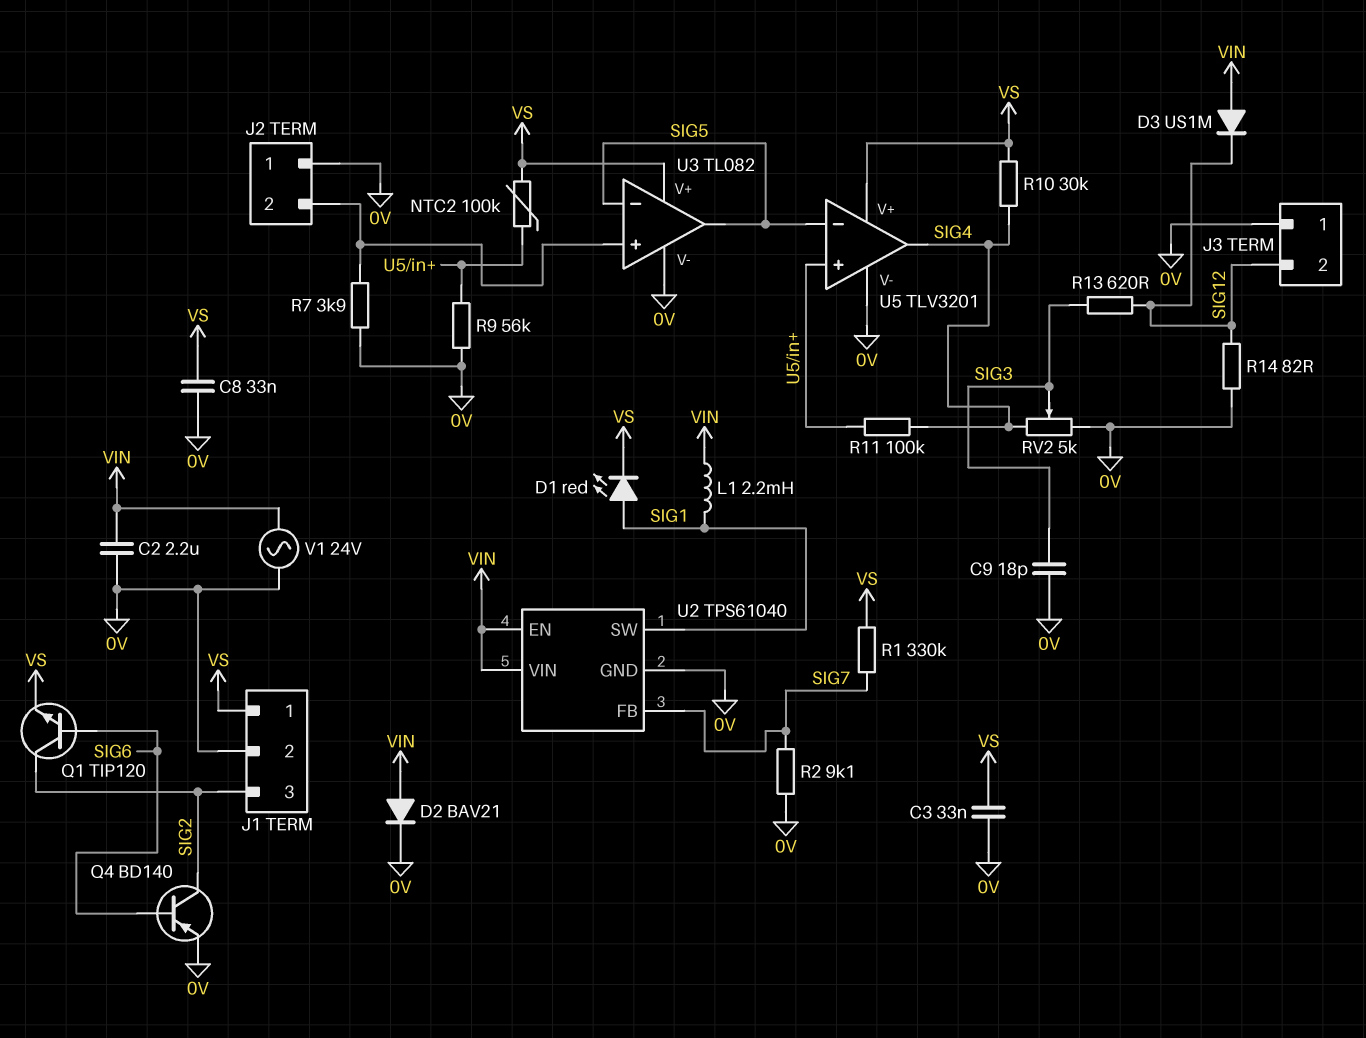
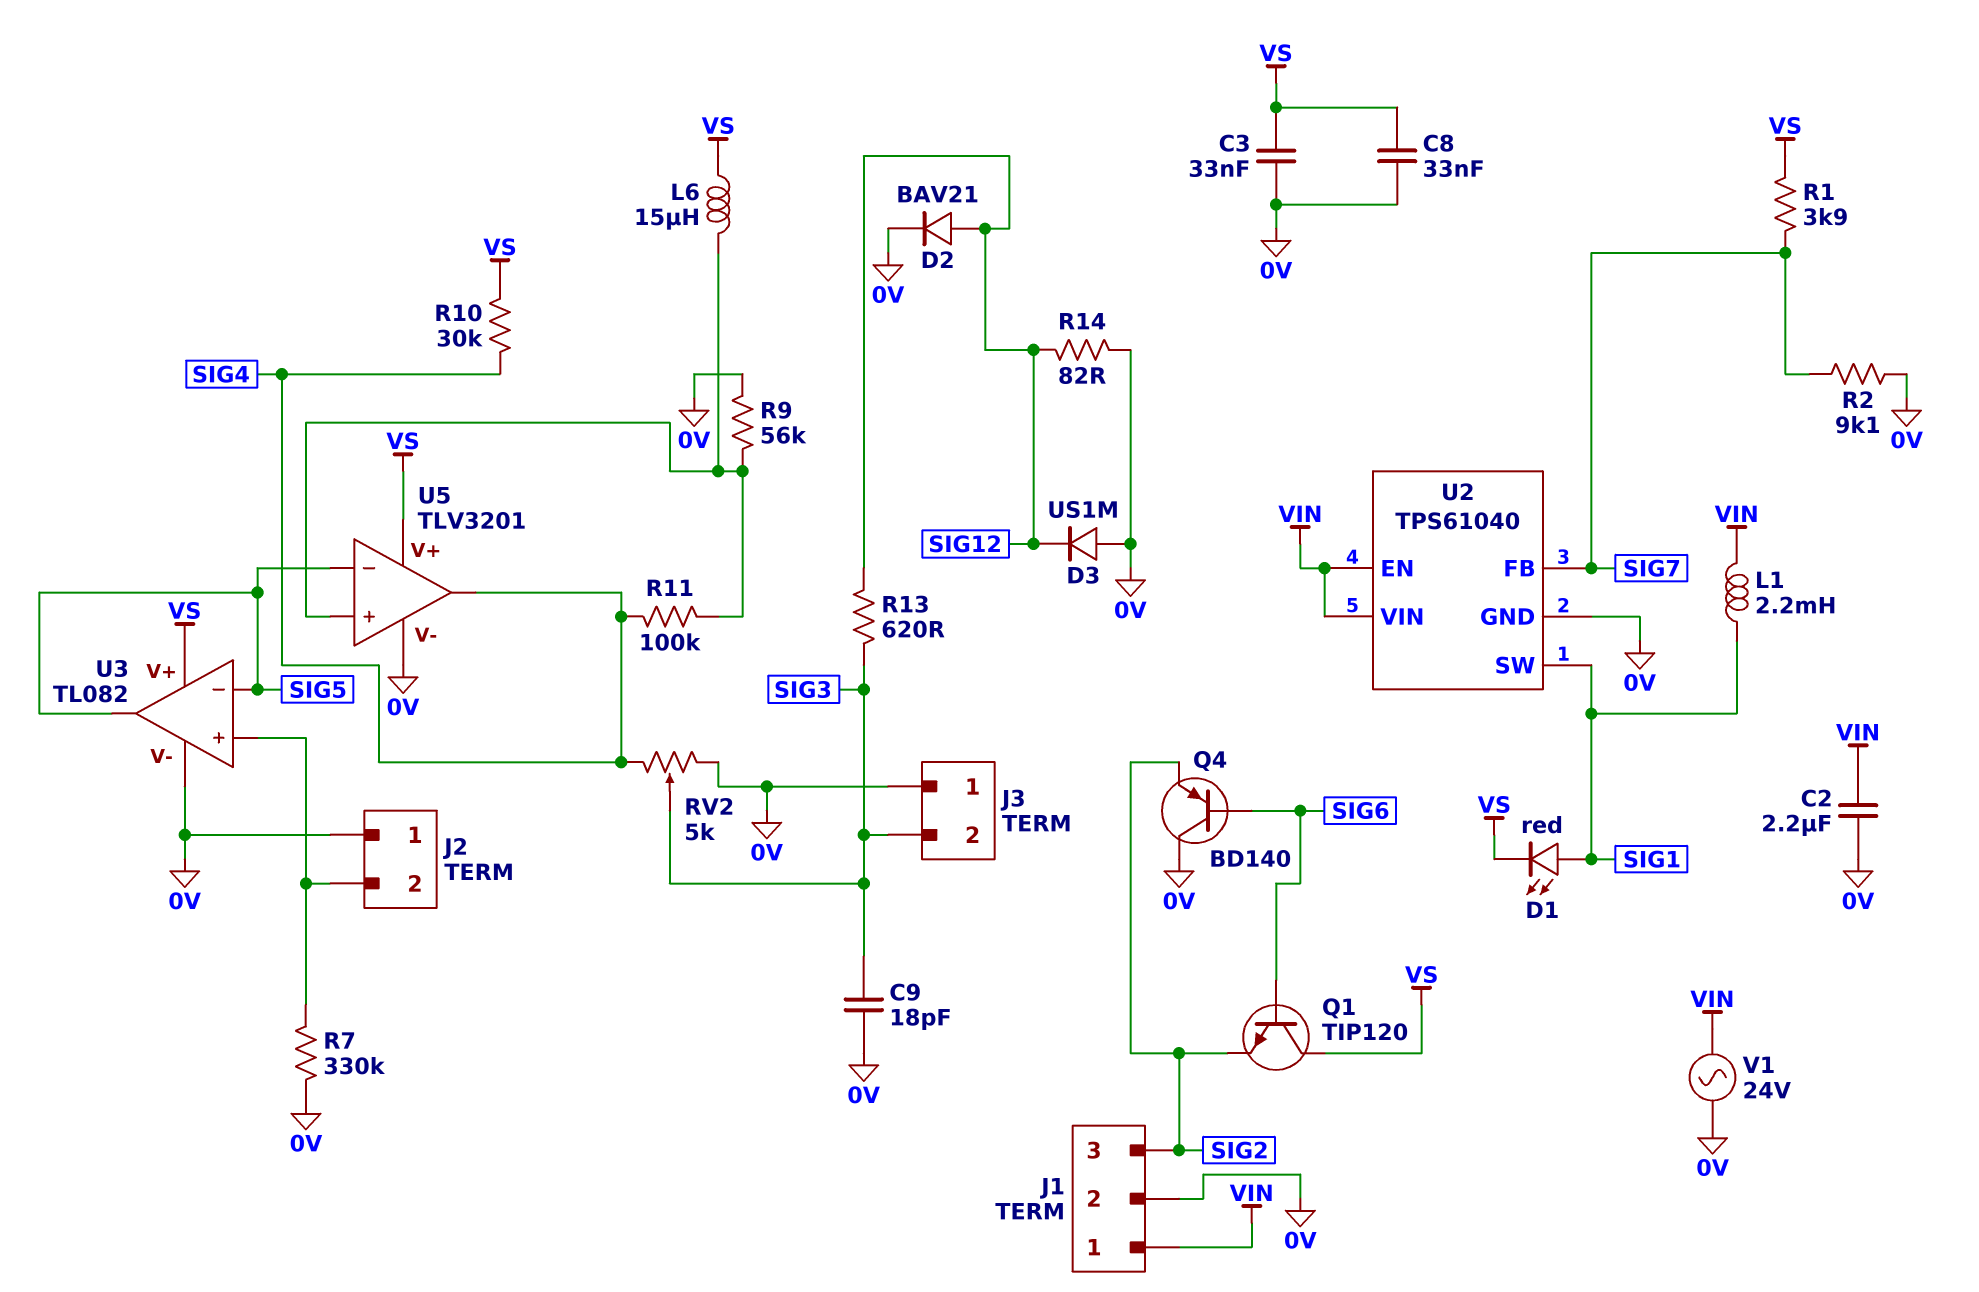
D2: diode BAV21 (A VIN, K 0V) -> diode BAV21 (A SIG12, K 0V)
D3: diode US1M (A VIN, K SIG12) -> diode US1M (A 0V, K SIG12)
J1 pin 1: VS -> VIN
J3 pin 2: SIG12 -> SIG3
L6: none -> 15uH (U5/in+, VS)
NTC2: 100k (U5/in+, VS) -> none
Q1: NPN TIP120 (B SIG6, C SIG2, E VS) -> NPN TIP120 (B SIG6, C VS, E SIG2)
Q4: PNP BD140 (B SIG6, C SIG2, E 0V) -> PNP BD140 (B SIG6, C 0V, E SIG2)
R1: 330k (SIG7, VS) -> 3.9k (SIG7, VS)
R7: 3.9k (0V, J2/2) -> 330k (0V, J2/2)

